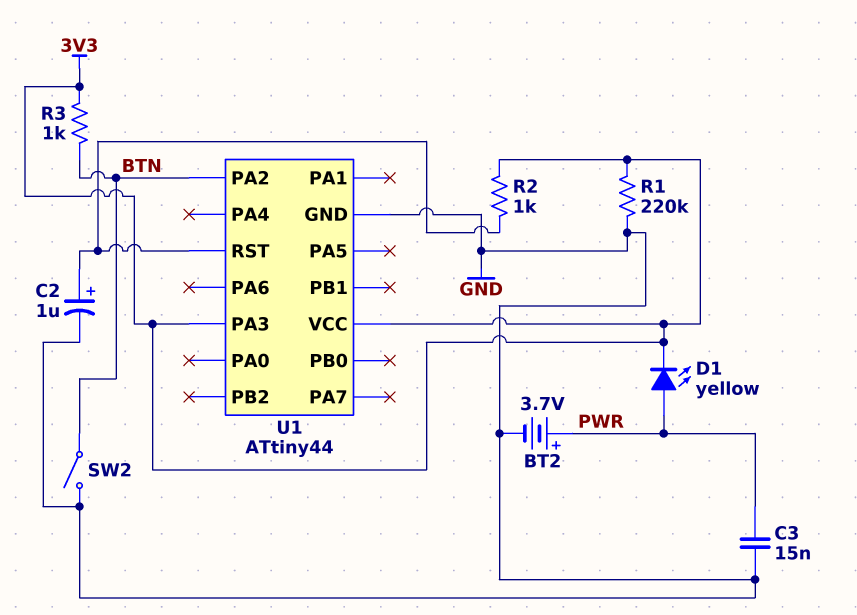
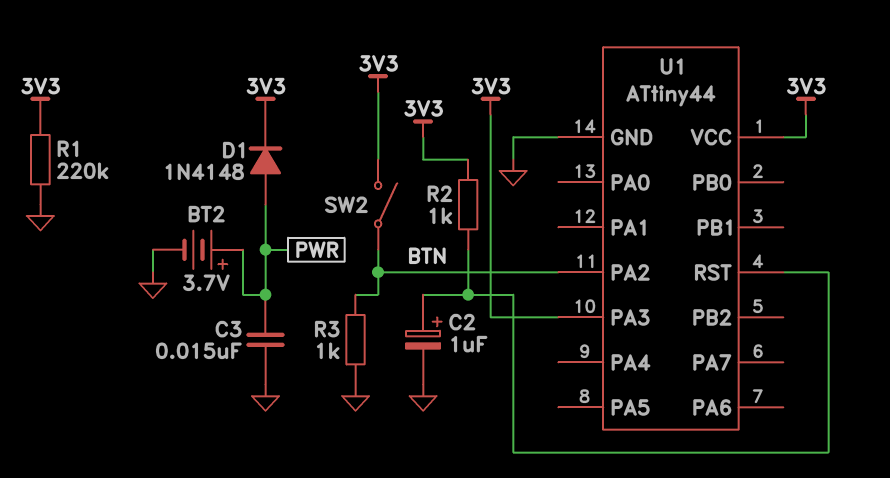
D1: LED yellow (A PWR, K 3V3) -> diode 1N4148 (A PWR, K 3V3)
R3: 1k (3V3, BTN) -> 1k (BTN, GND)
SW2: switch (BTN, GND) -> switch (3V3, BTN)

